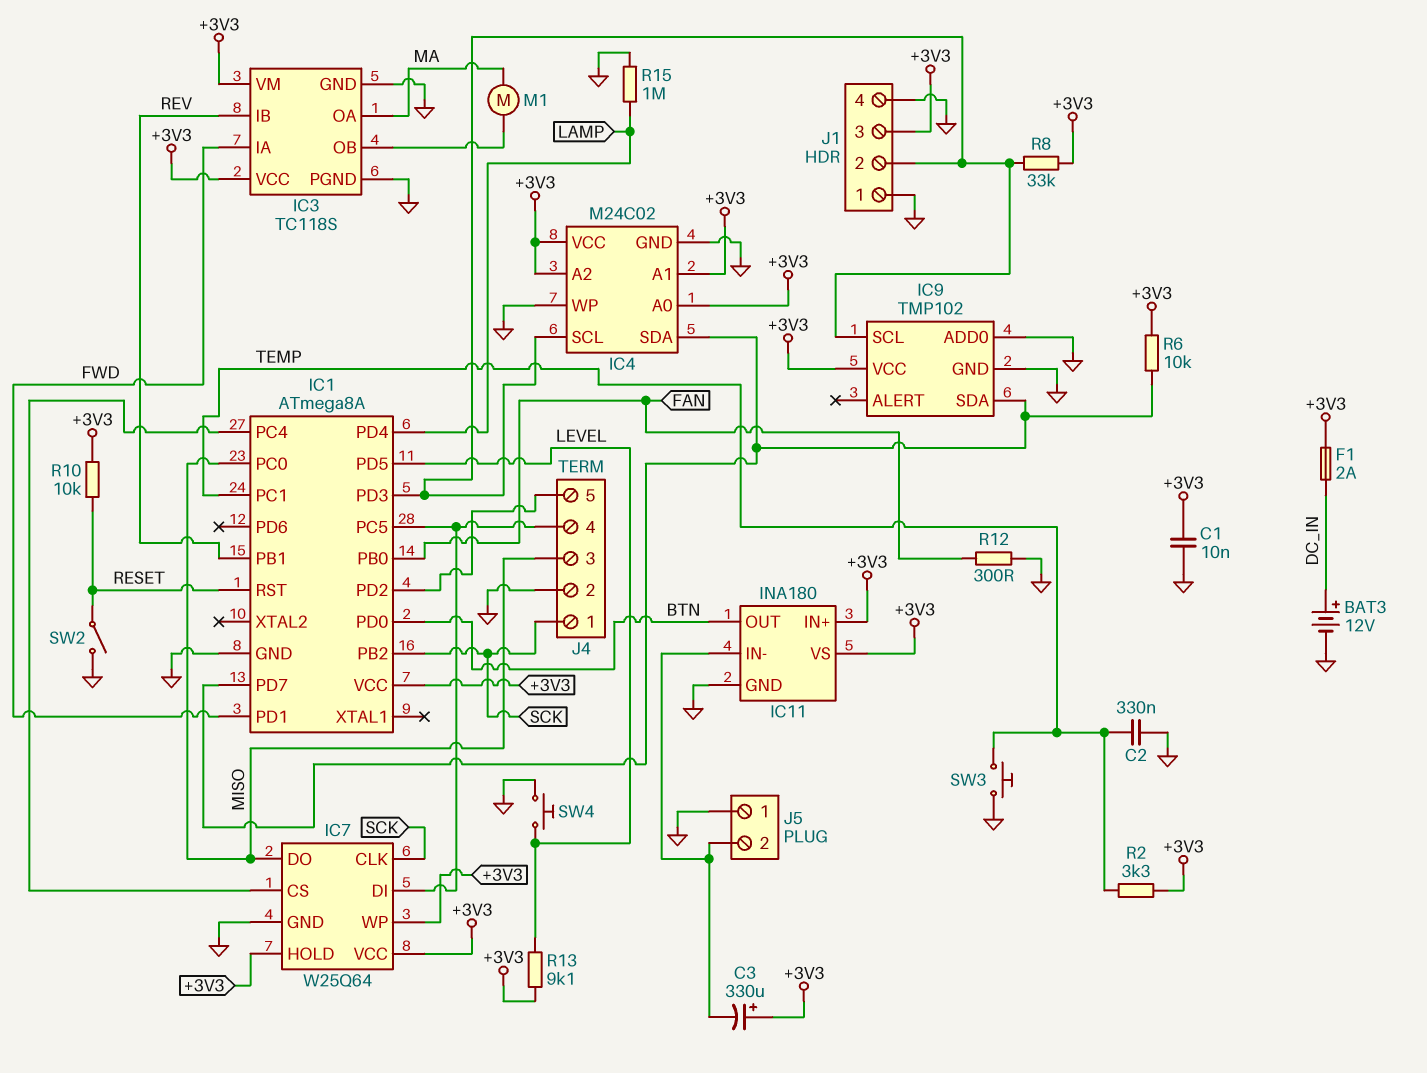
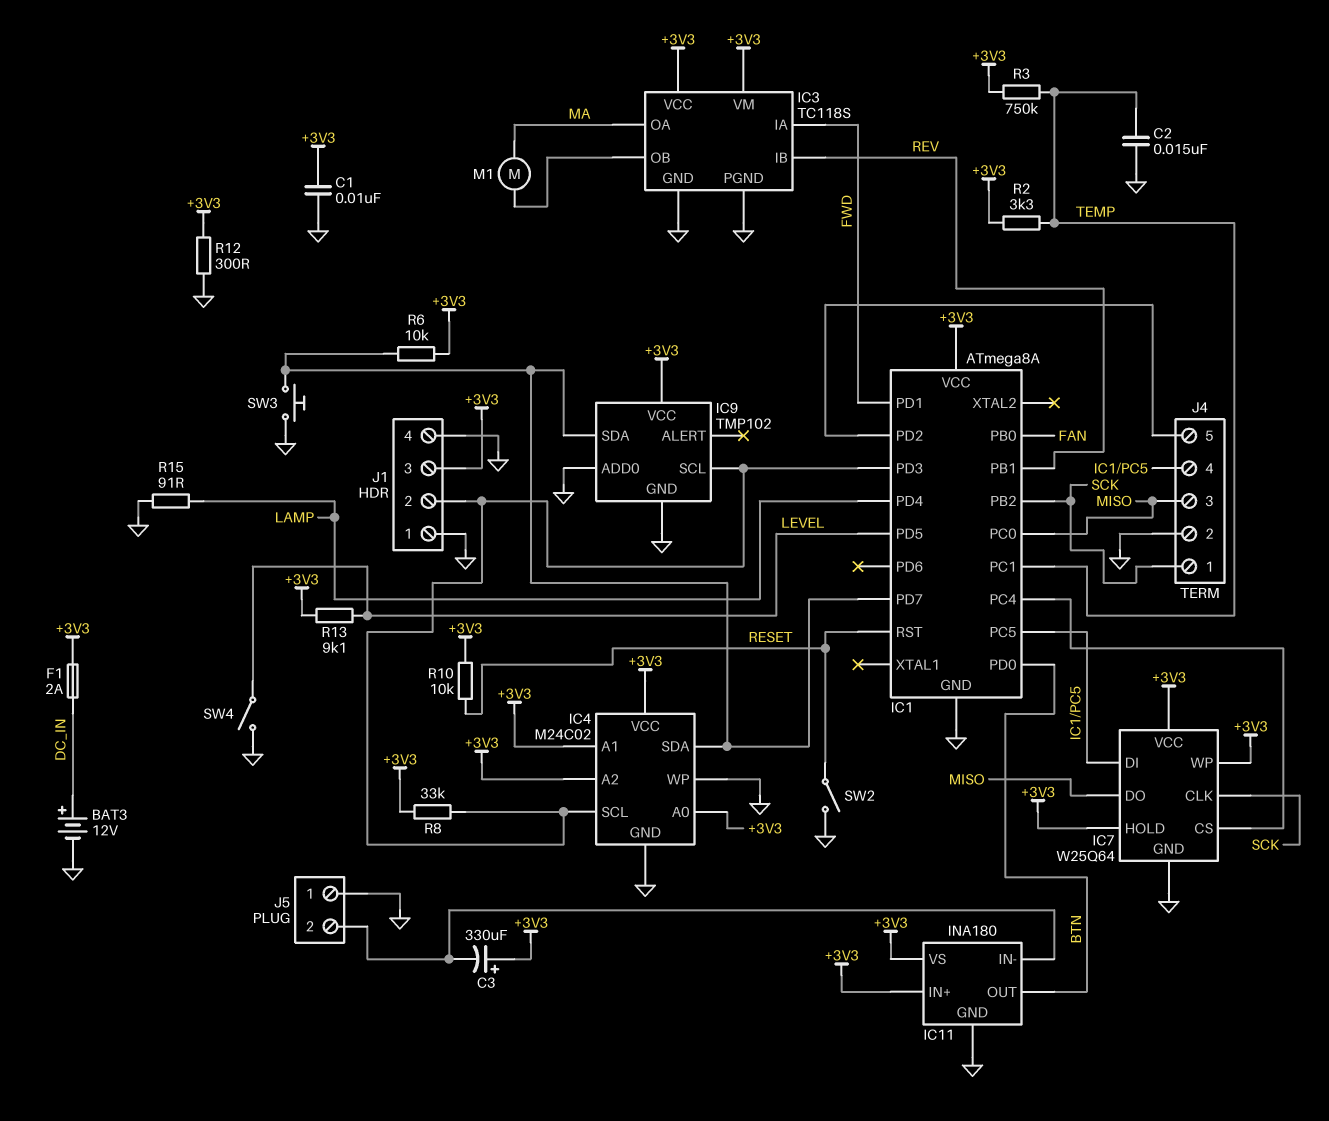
C2: 330nF (GND, TEMP) -> 15nF (GND, TEMP)
R3: none -> 750k (+3V3, TEMP)
R12: 300 (FAN, GND) -> 300 (+3V3, GND)
R15: 1M (GND, LAMP) -> 91 (GND, LAMP)
SW3: button (GND, TEMP) -> button (GND, IC1/PD7)
SW4: button (GND, LEVEL) -> switch (GND, LEVEL)

